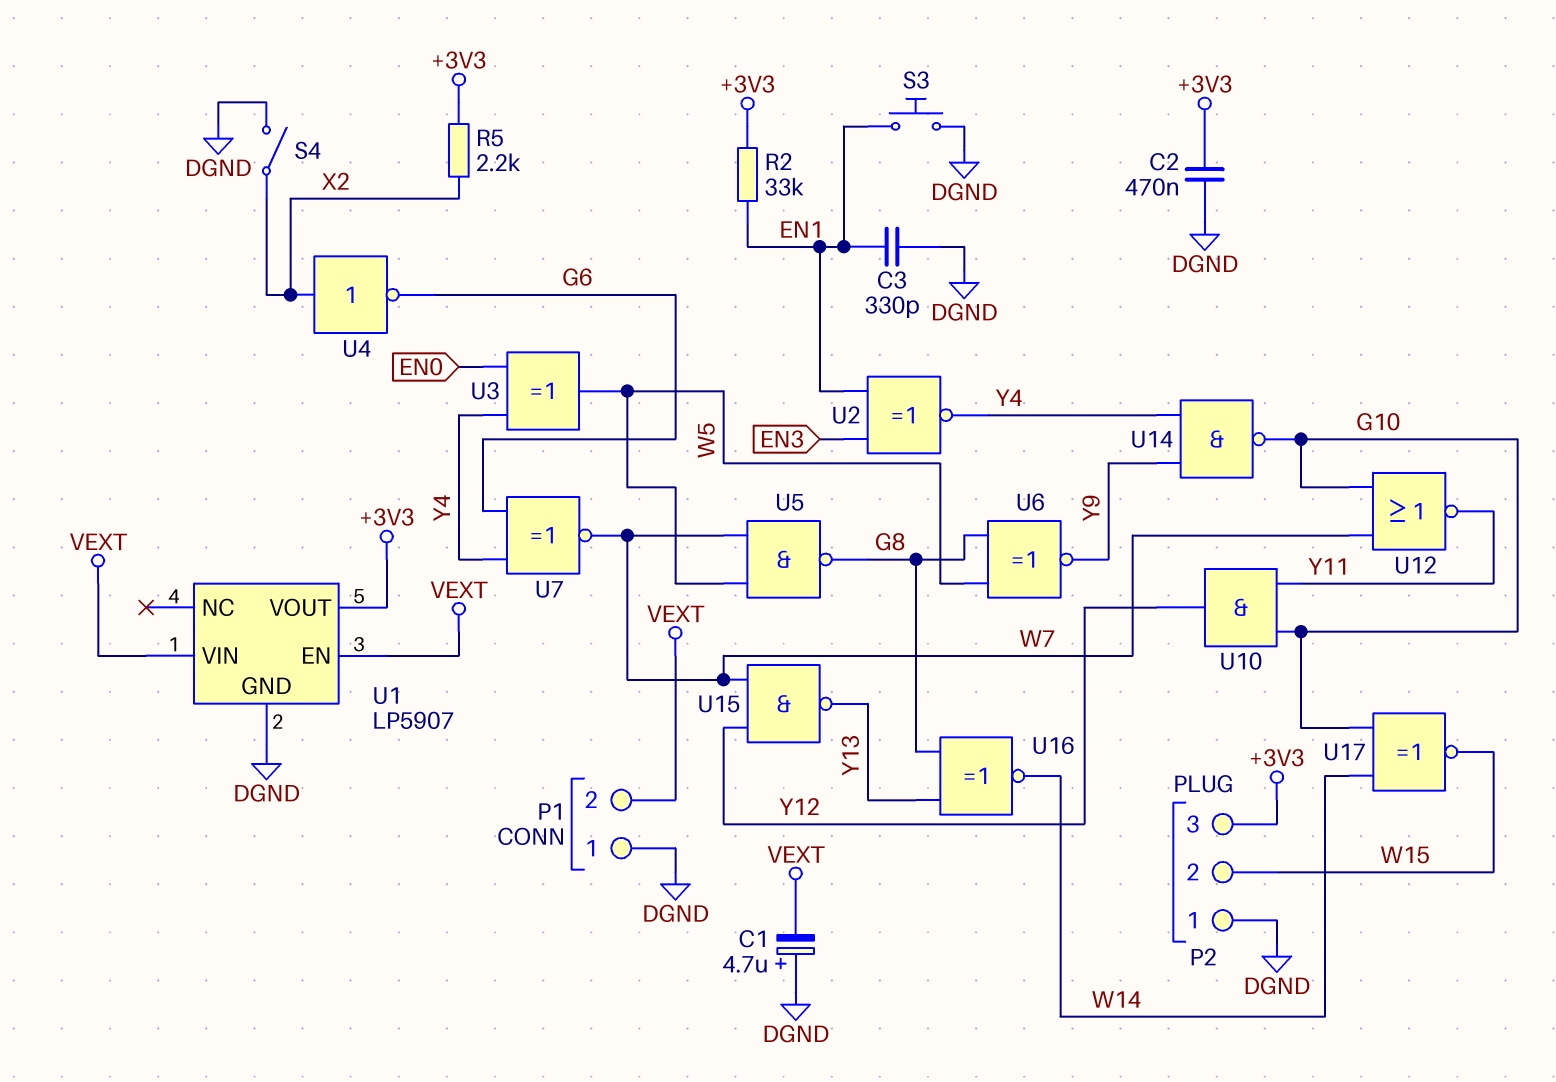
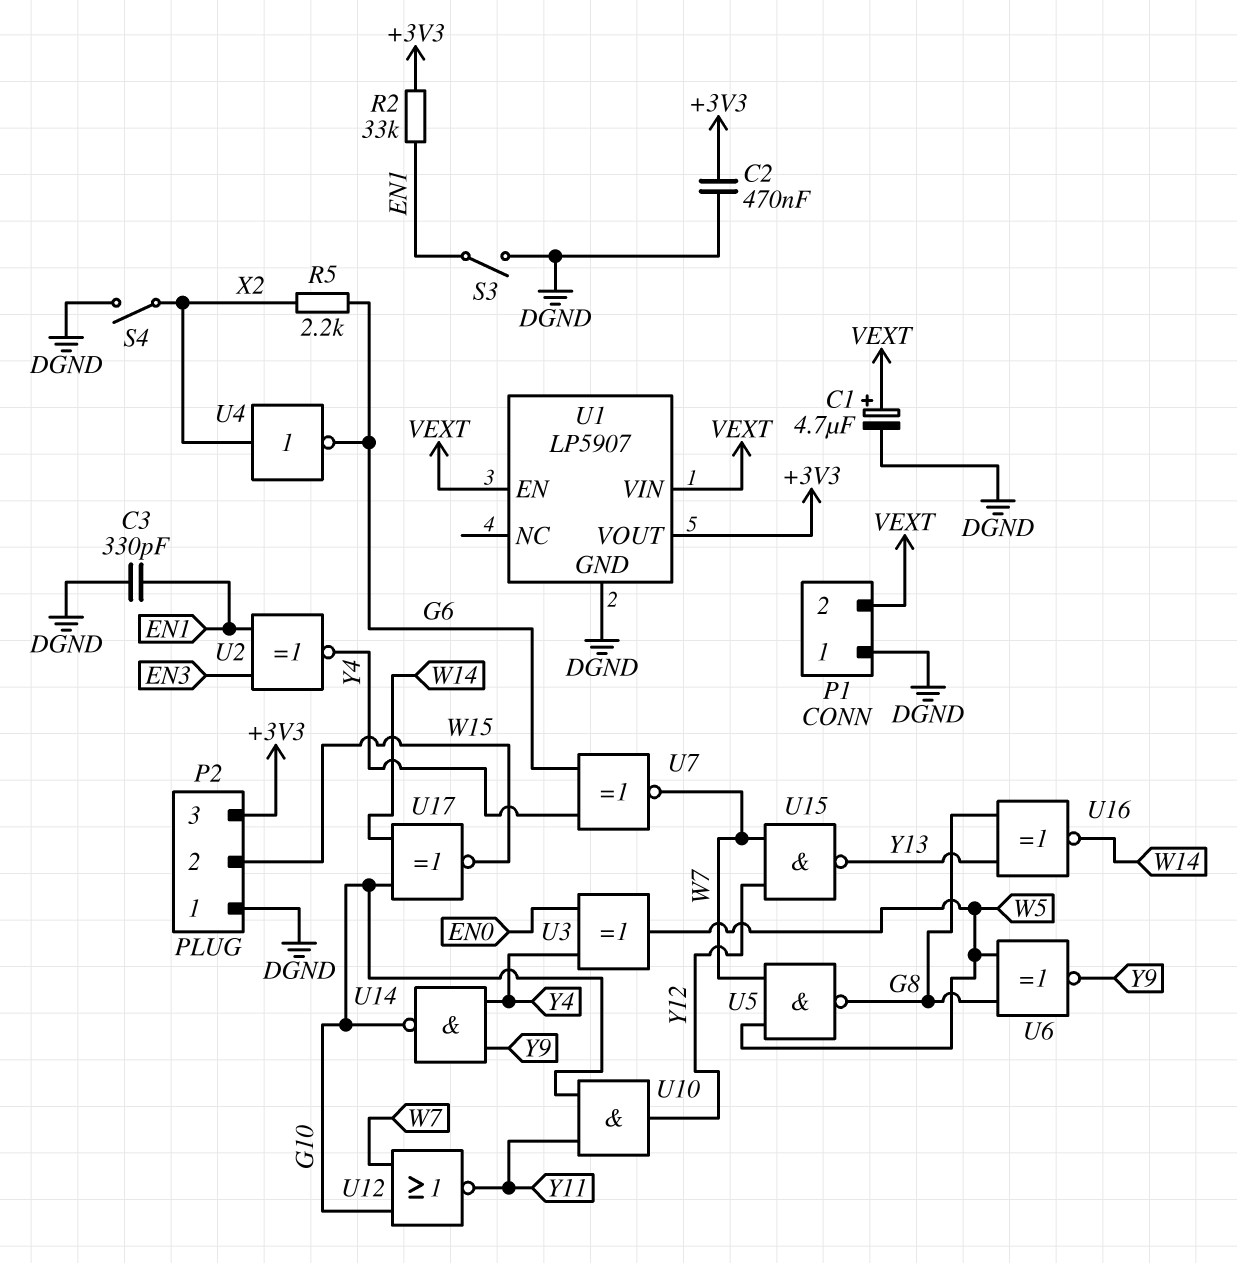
C1: 4.7uF (plus DGND, minus VEXT) -> 4.7uF (plus VEXT, minus DGND)
R5: 2.2k (+3V3, X2) -> 2.2k (G6, X2)
S3: button (DGND, EN1) -> switch (DGND, EN1)

